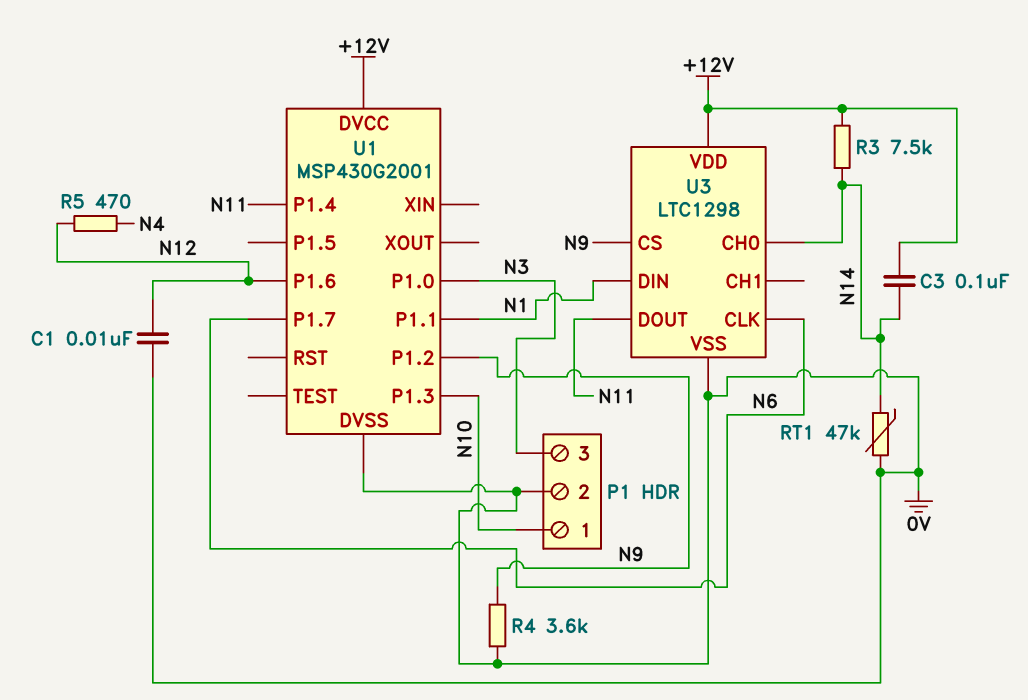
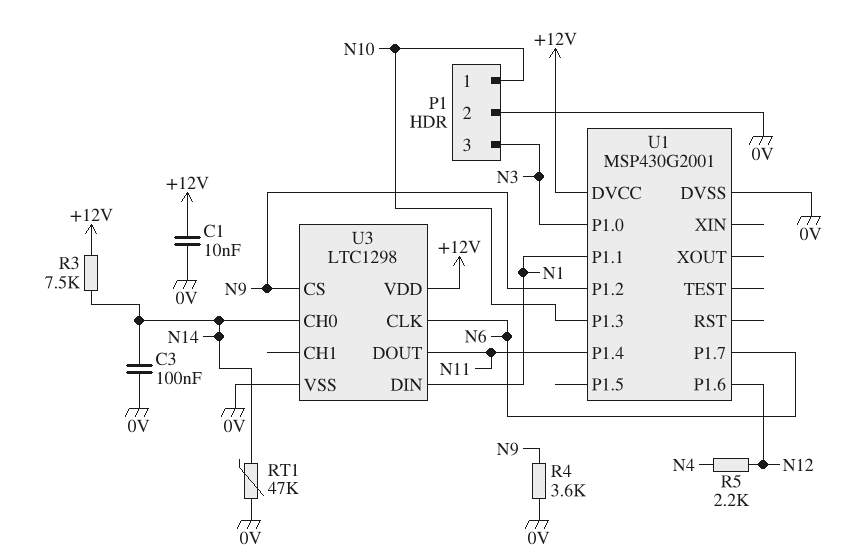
C1: 10nF (0V, N12) -> 10nF (+12V, 0V)
C3: 100nF (+12V, N14) -> 100nF (0V, N14)
R5: 470 (N4, N12) -> 2.2k (N4, N12)

